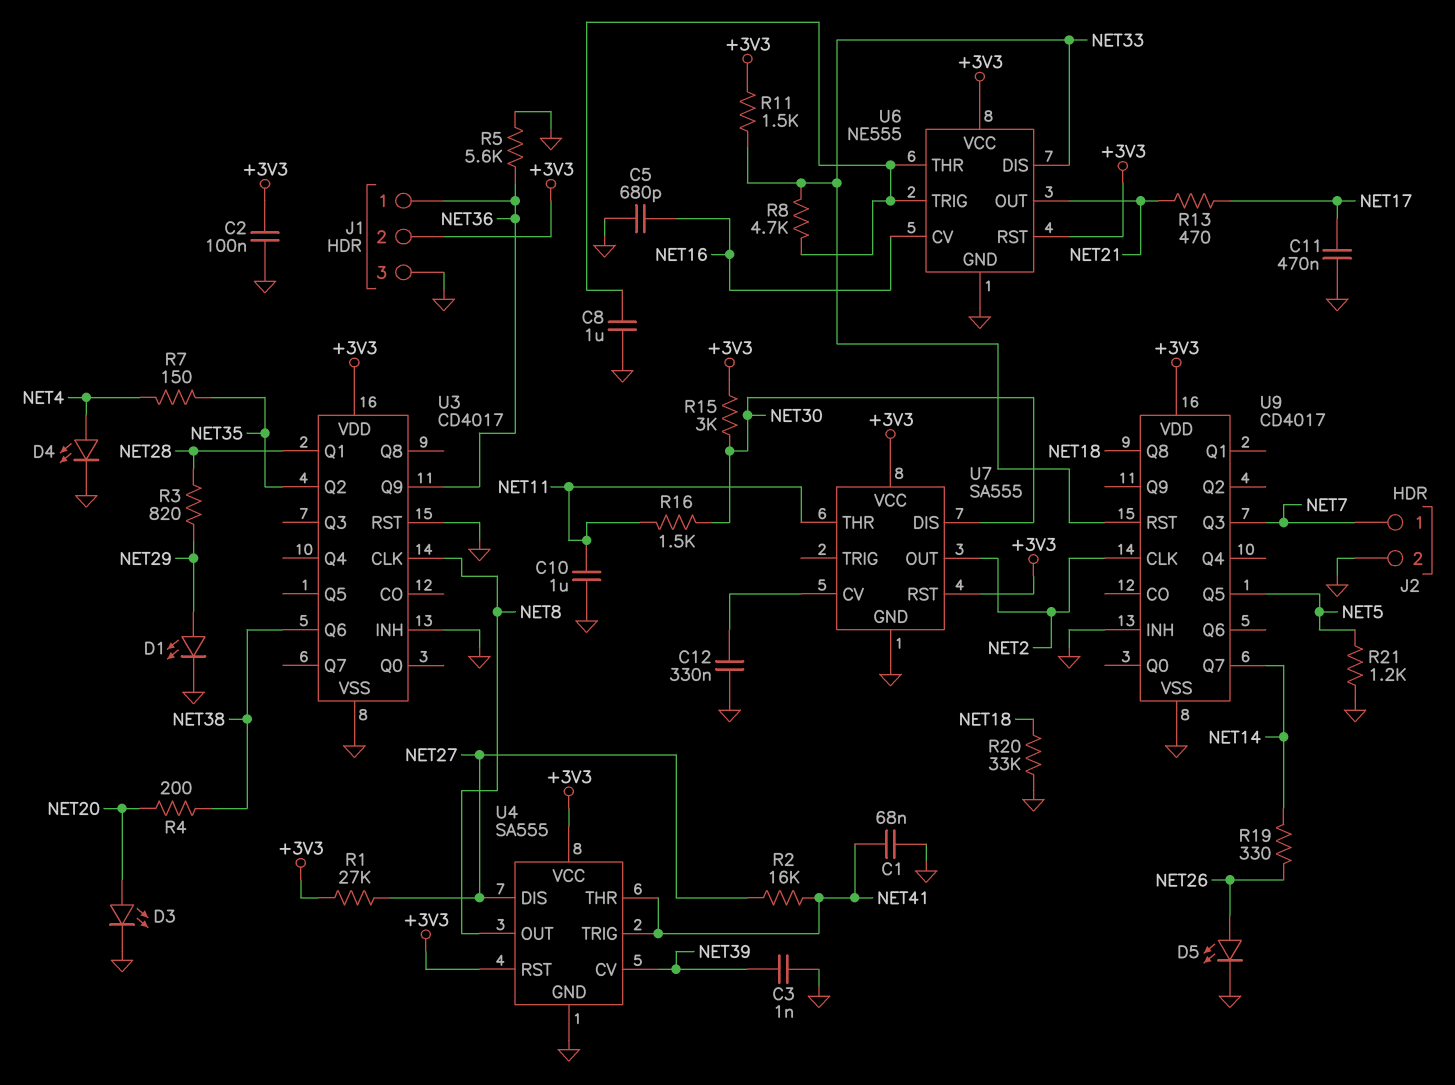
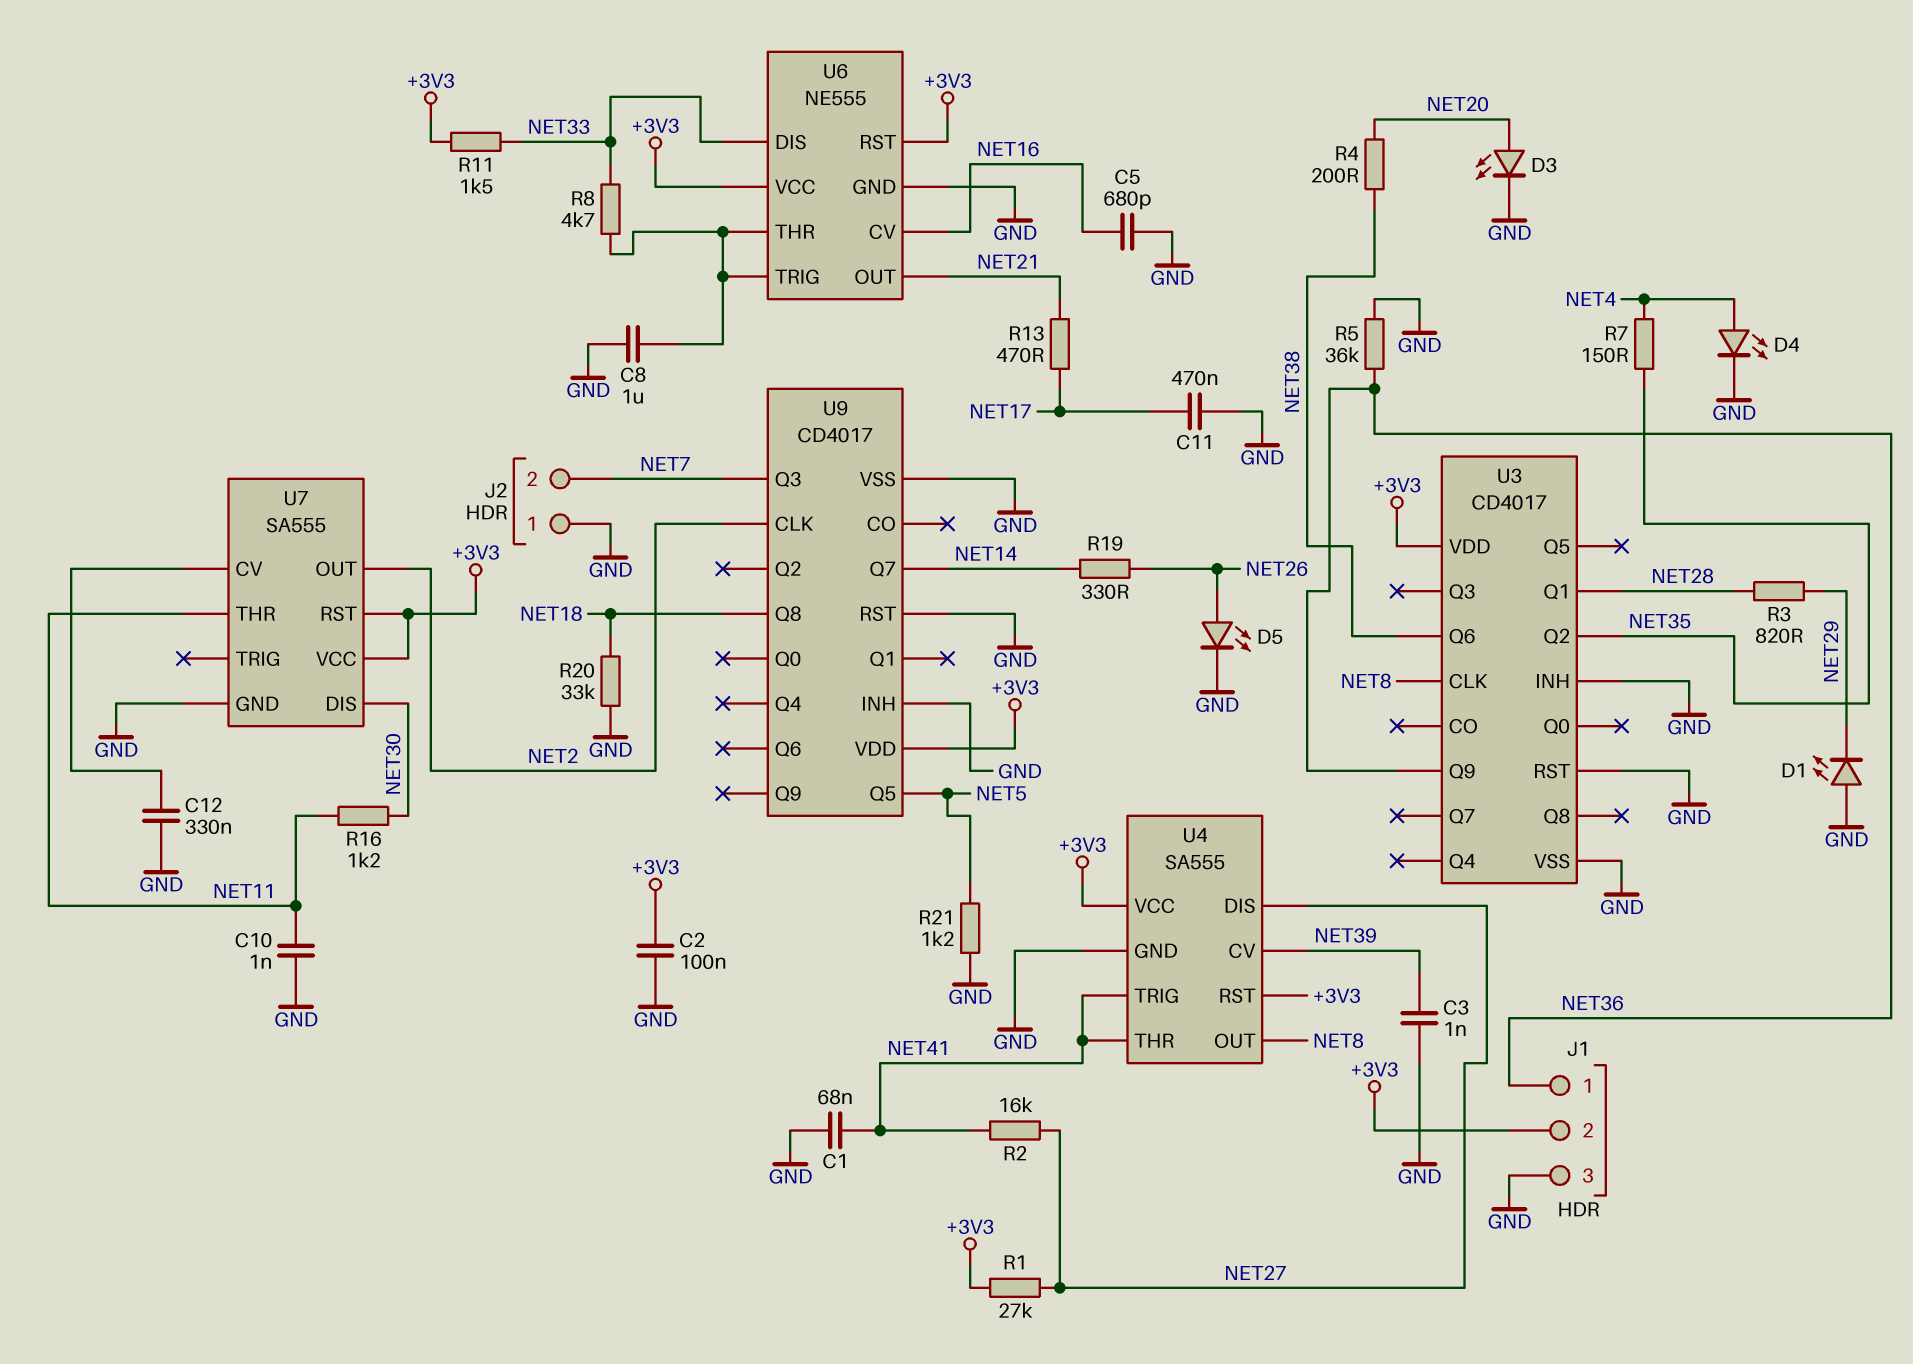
C10: 1uF (GND, NET11) -> 1nF (GND, NET11)
D1: LED (A NET29, K GND) -> LED (A GND, K NET29)
J2 pin 1: NET7 -> GND
J2 pin 2: GND -> NET7
R5: 5.6k (GND, NET36) -> 36k (GND, NET36)
R15: 3k (+3V3, NET30) -> none
R16: 1.5k (NET11, NET30) -> 1.2k (NET11, NET30)
U9 pin RST: NET33 -> GND

